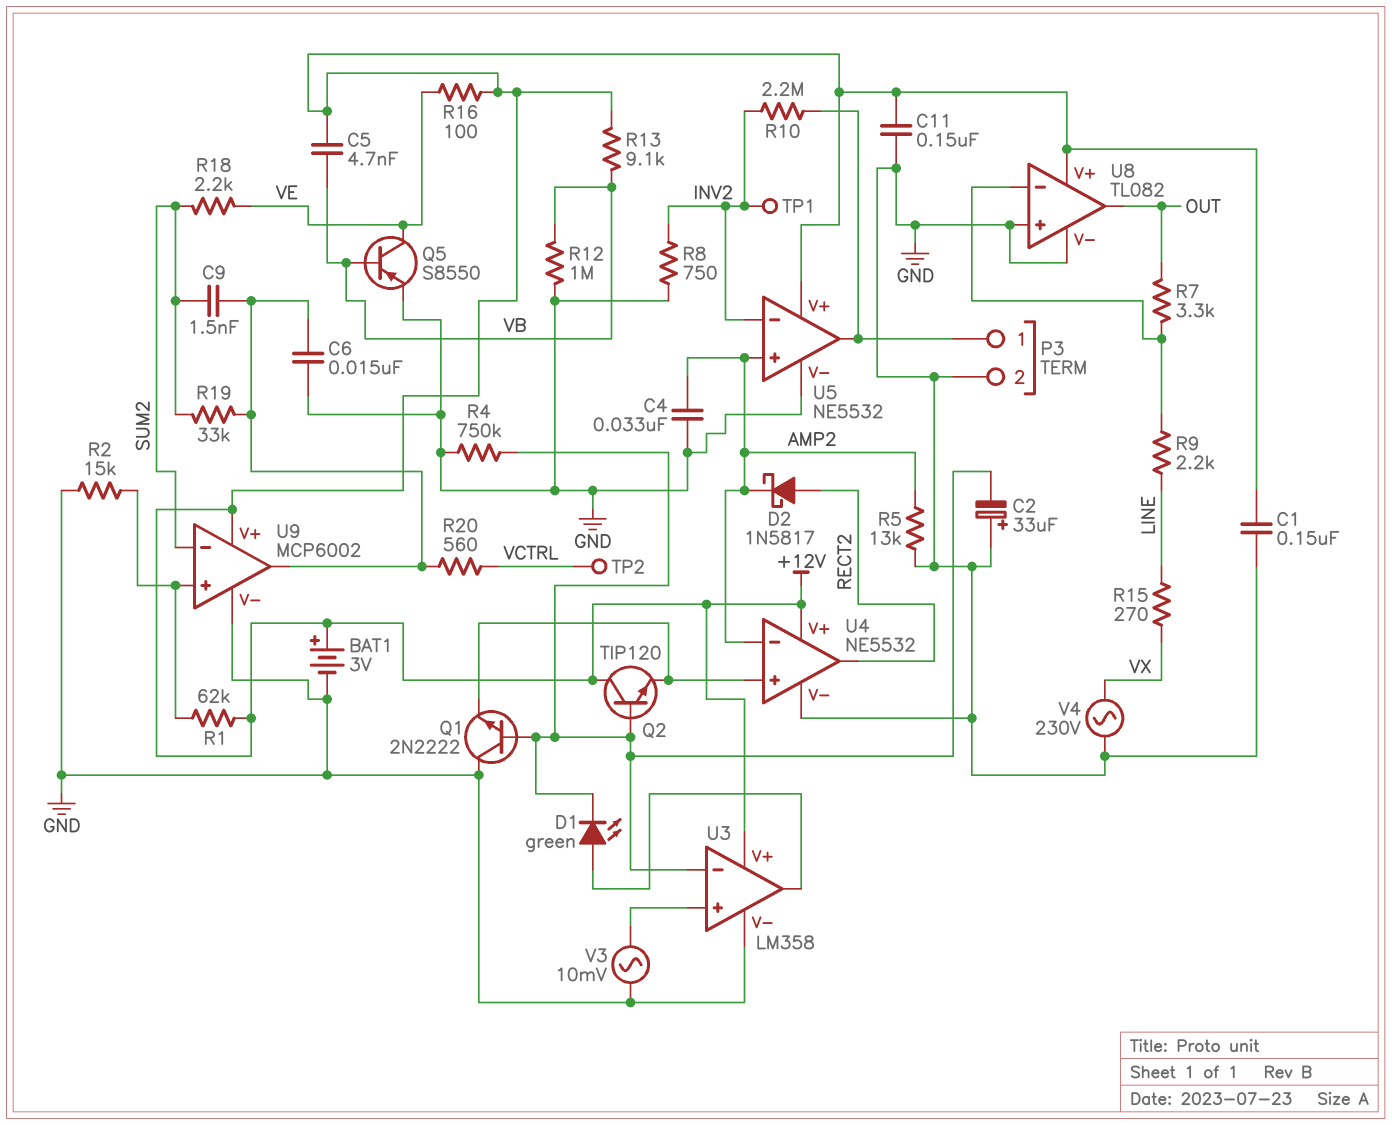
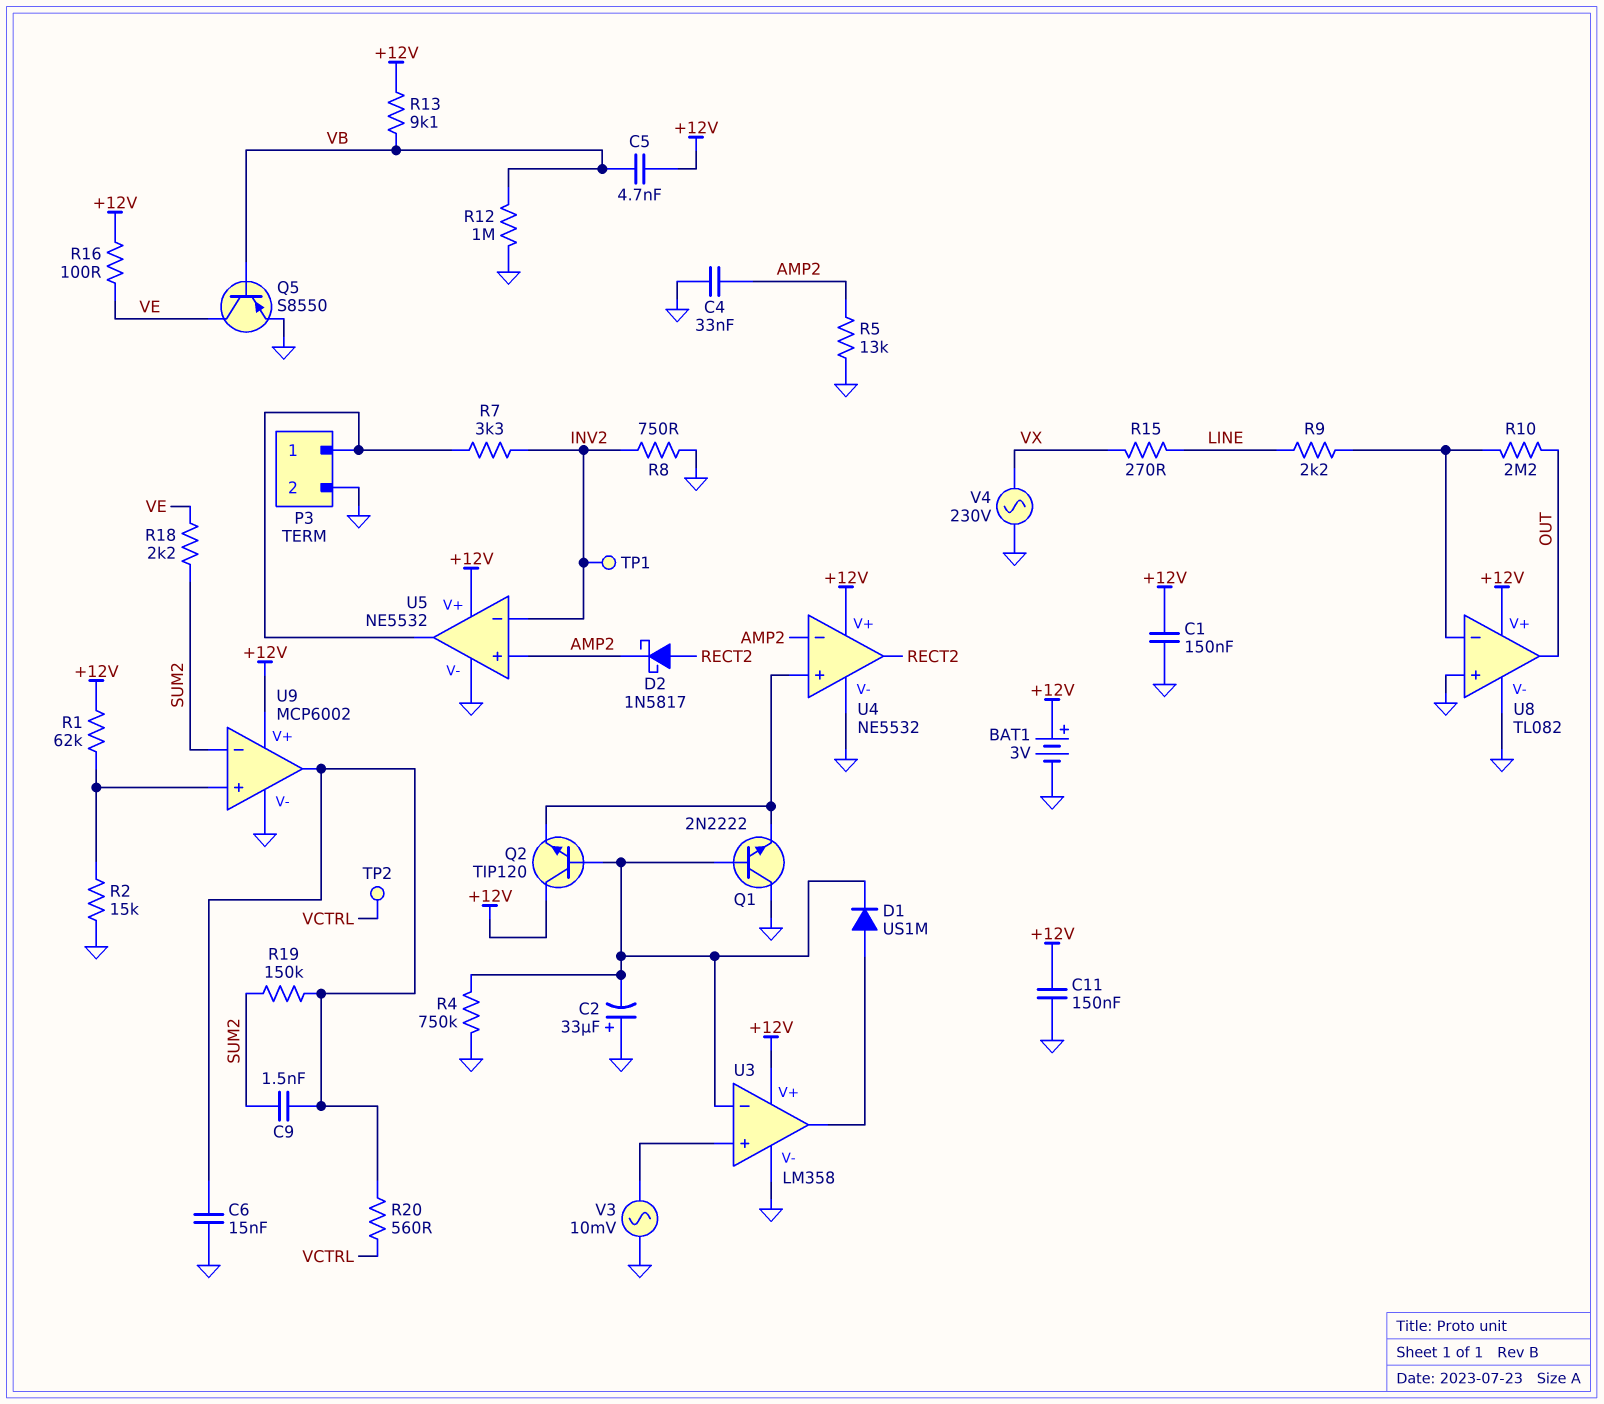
D1: LED green (A U3/out, K U3/in-) -> diode US1M (A U3/out, K U3/in-)
R7: 3.3k (OUT, U8/in-) -> 3.3k (INV2, P3/1)
R10: 2.2M (INV2, P3/1) -> 2.2M (OUT, U8/in-)
R19: 33k (SUM2, U9/out) -> 150k (SUM2, U9/out)

